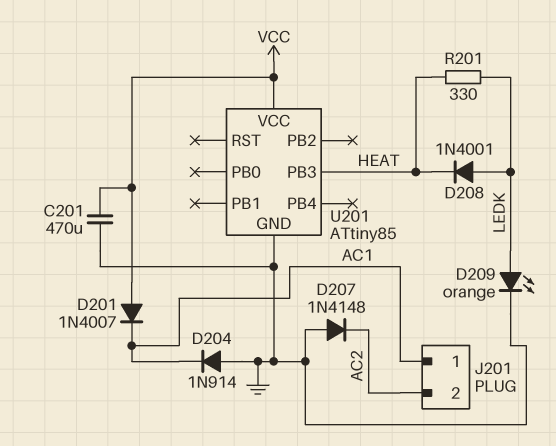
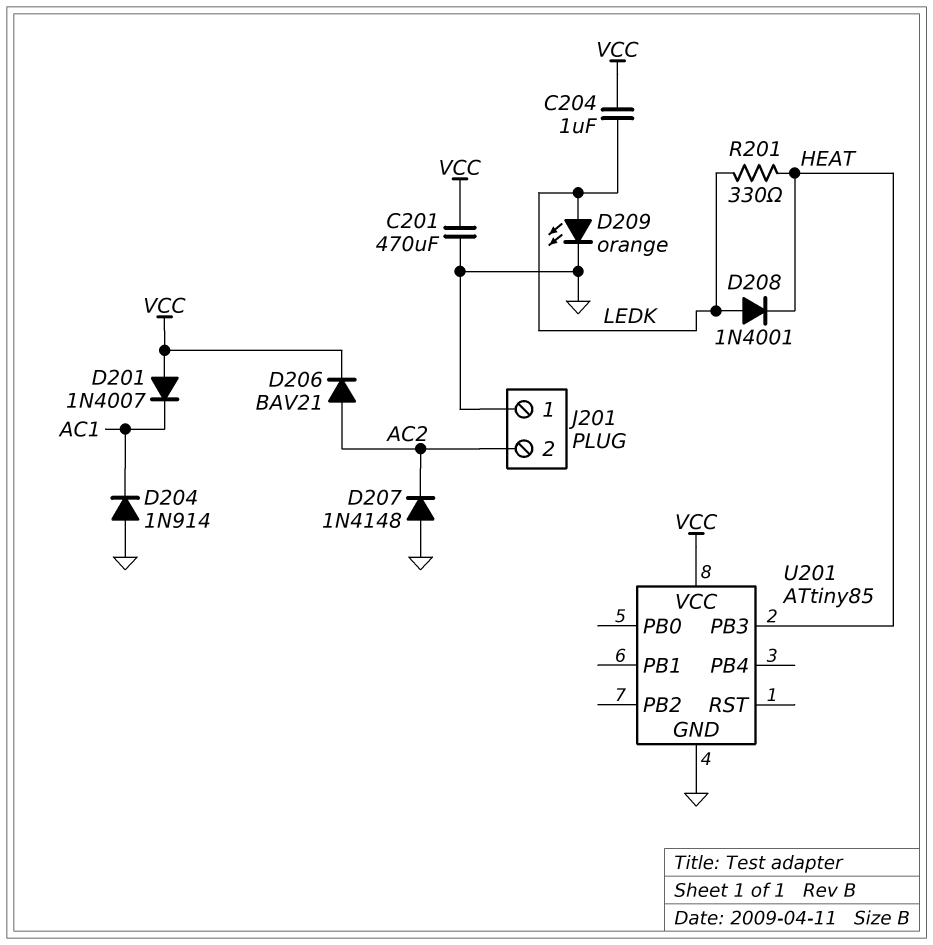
C204: none -> 1uF (LEDK, VCC)
D206: none -> diode BAV21 (A AC2, K VCC)
J201 pin 1: AC1 -> GND

